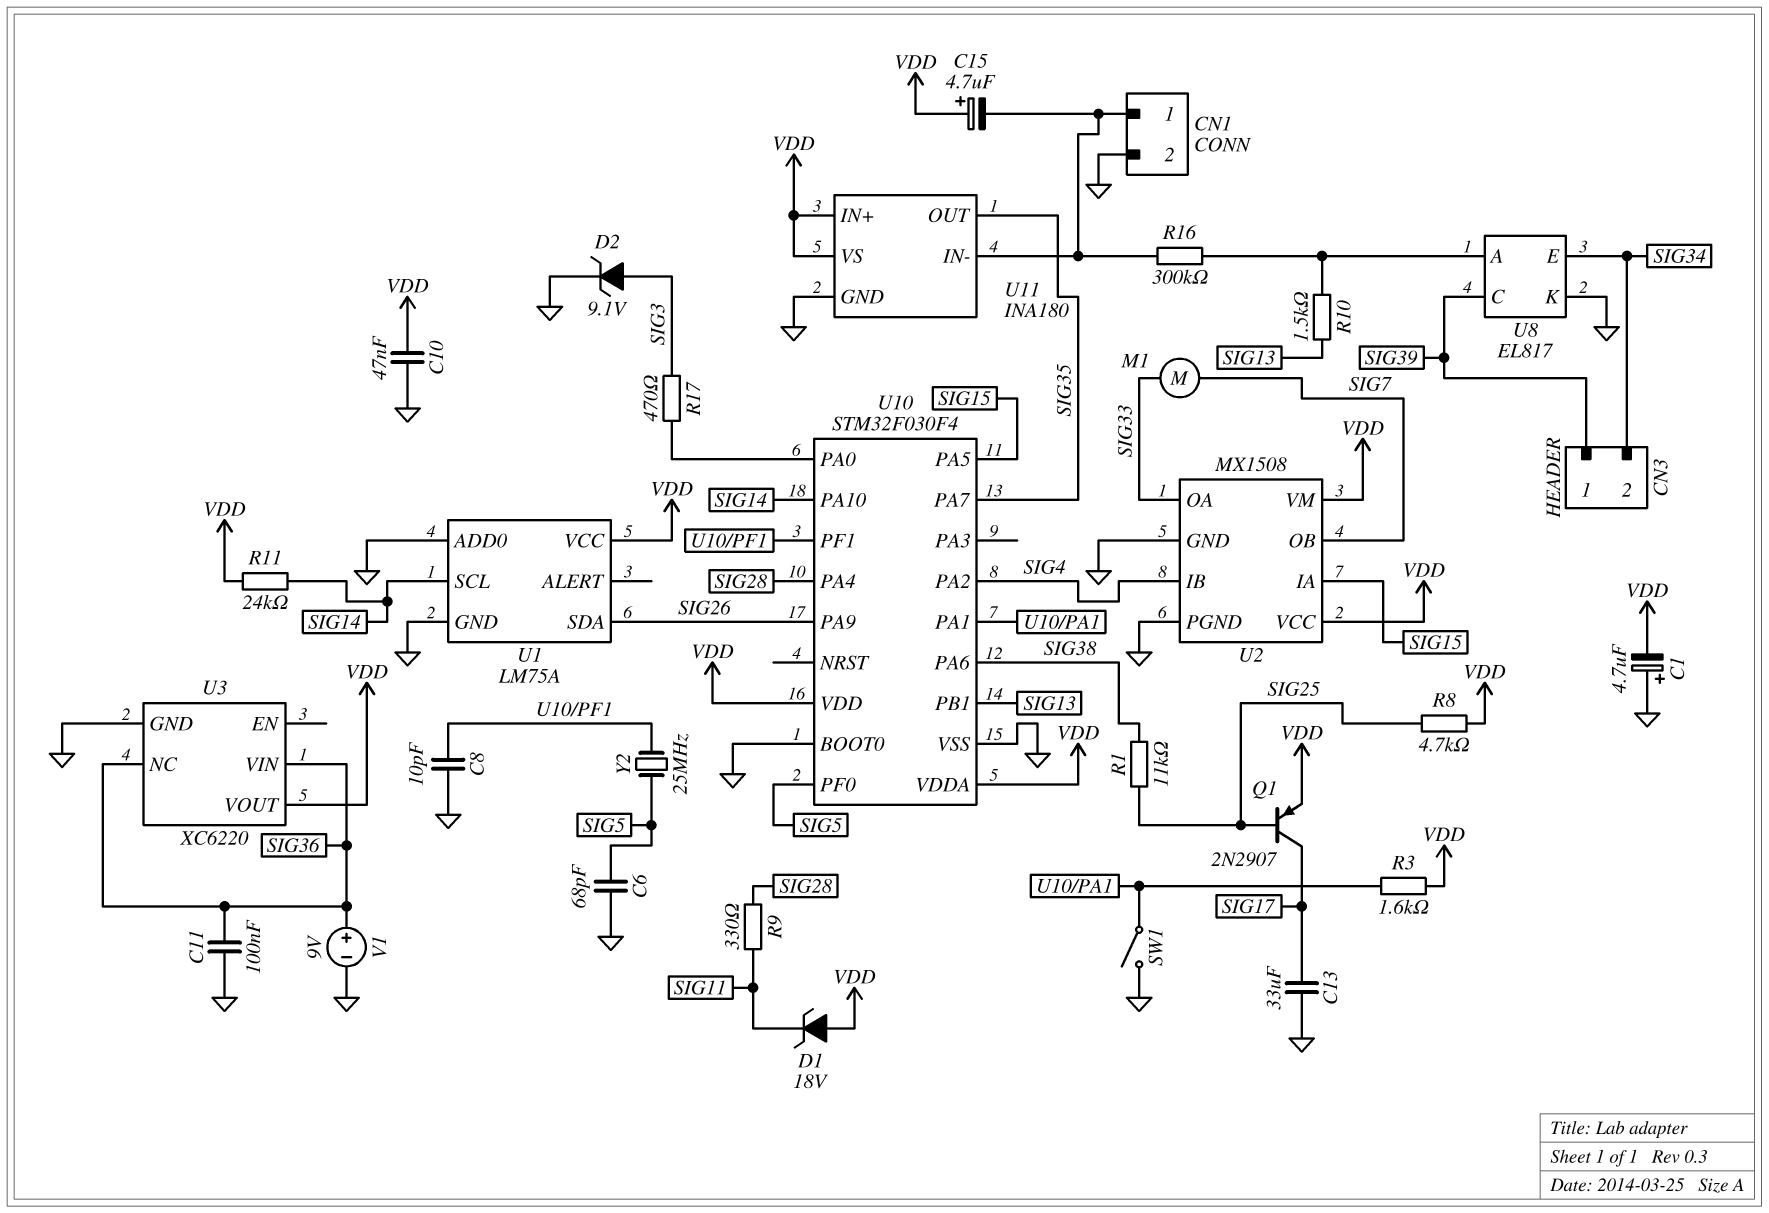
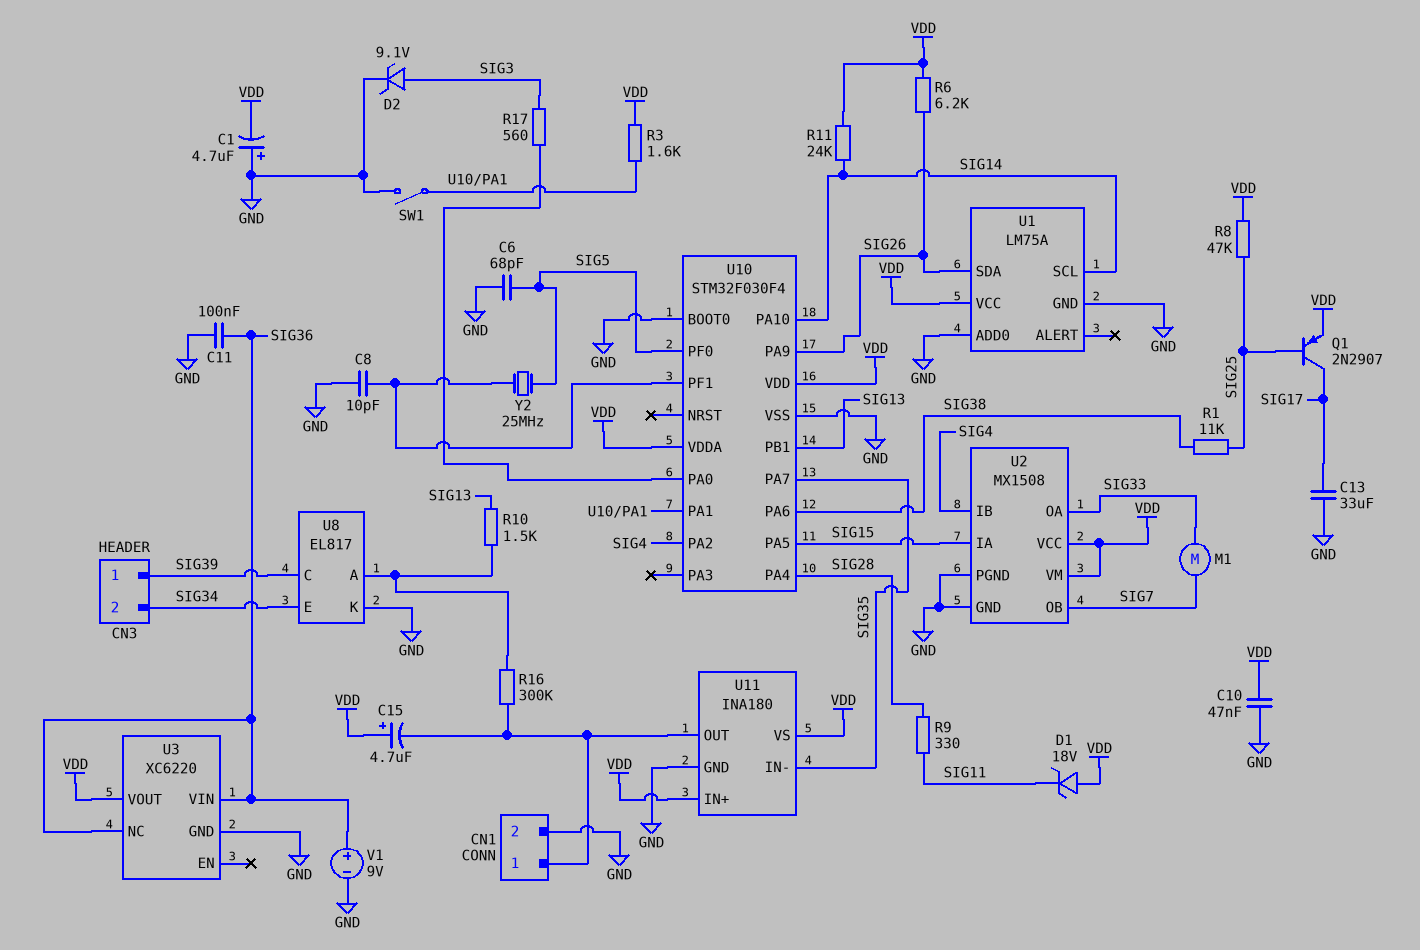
R6: none -> 6.2k (SIG26, VDD)
R8: 4.7k (SIG25, VDD) -> 47k (SIG25, VDD)
R17: 470 (SIG3, U10/PA0) -> 560 (SIG3, U10/PA0)
U11 pin IN-: CN1/1 -> SIG35
U11 pin OUT: SIG35 -> CN1/1

